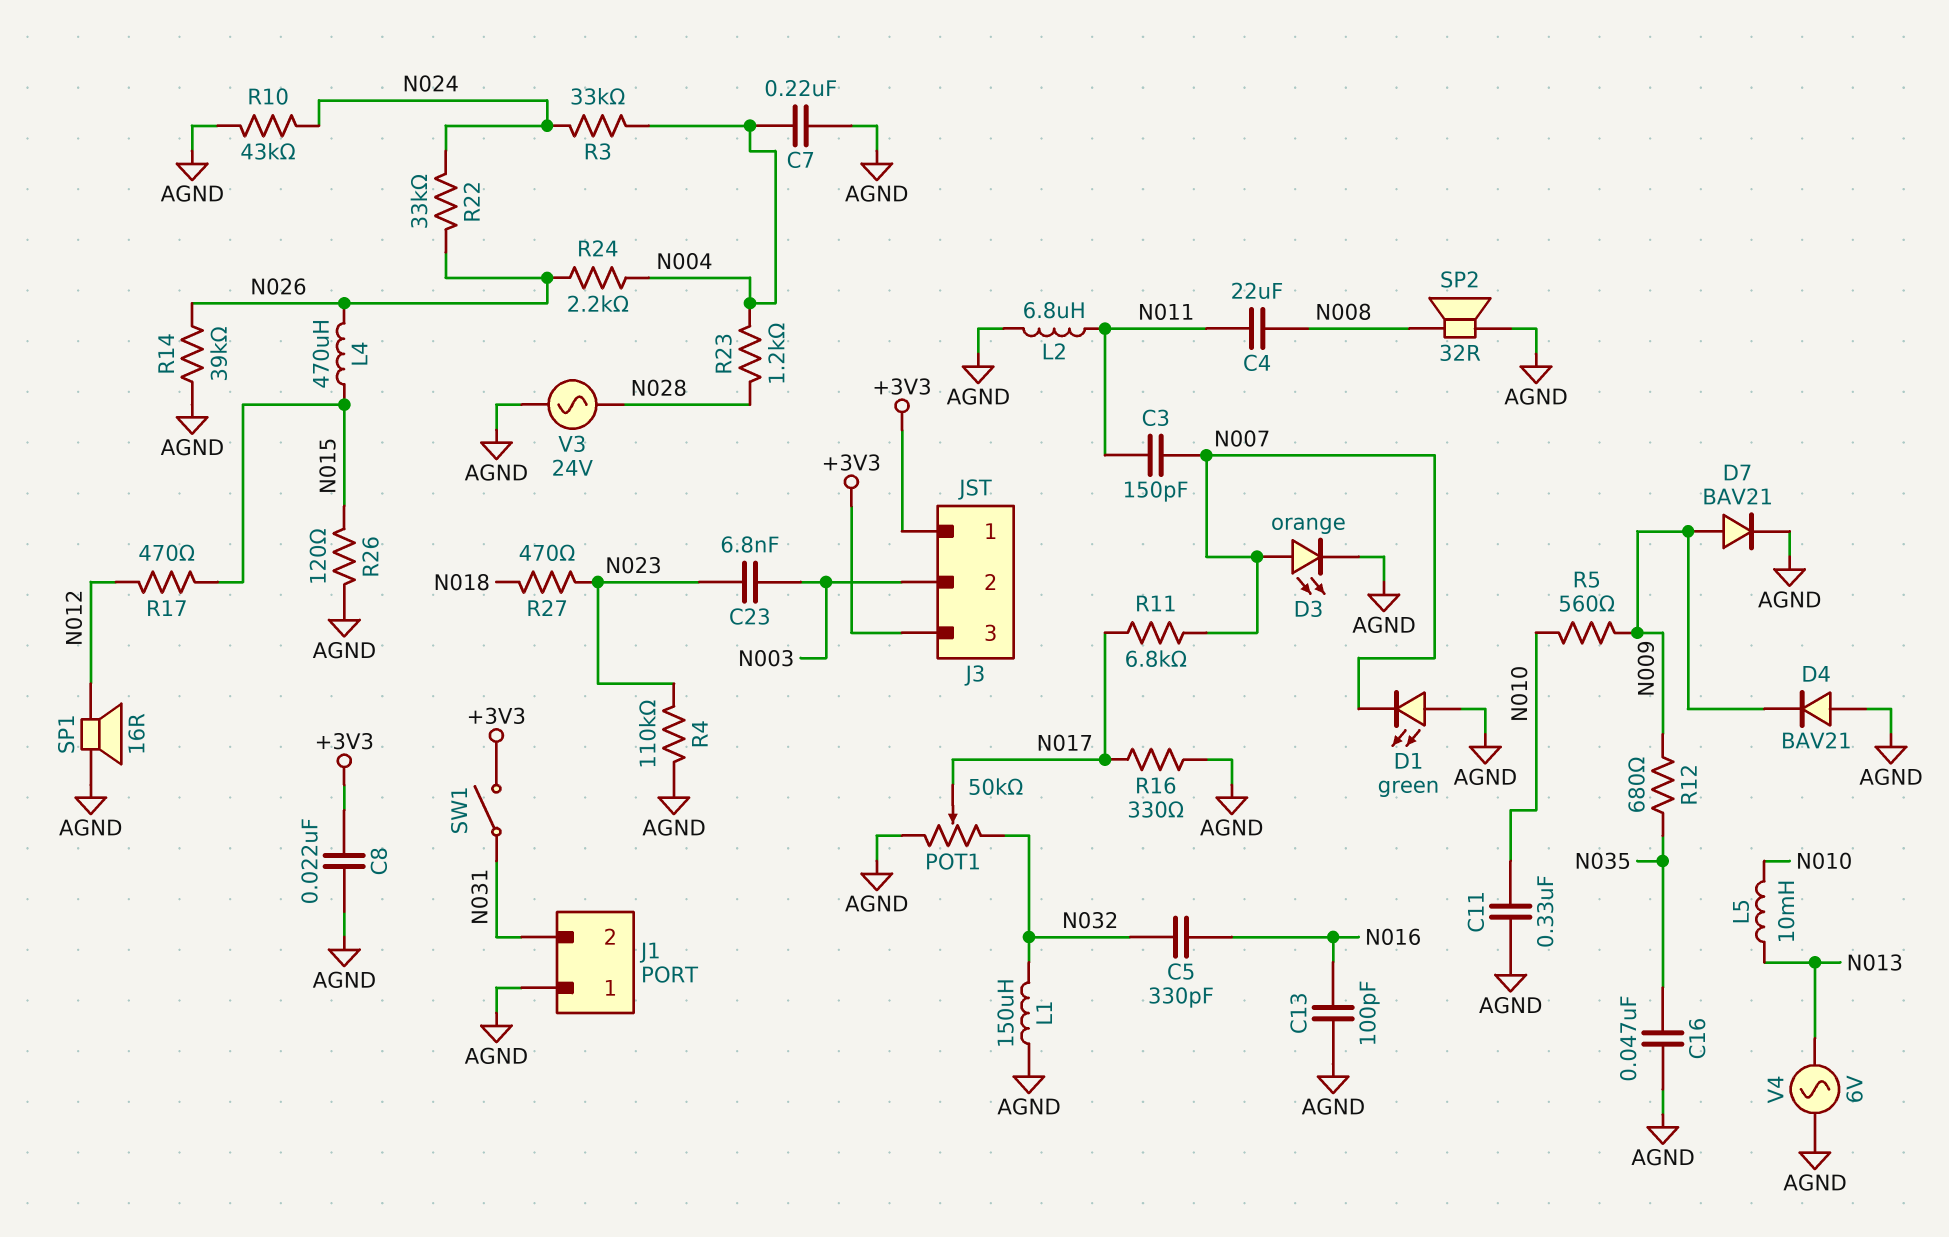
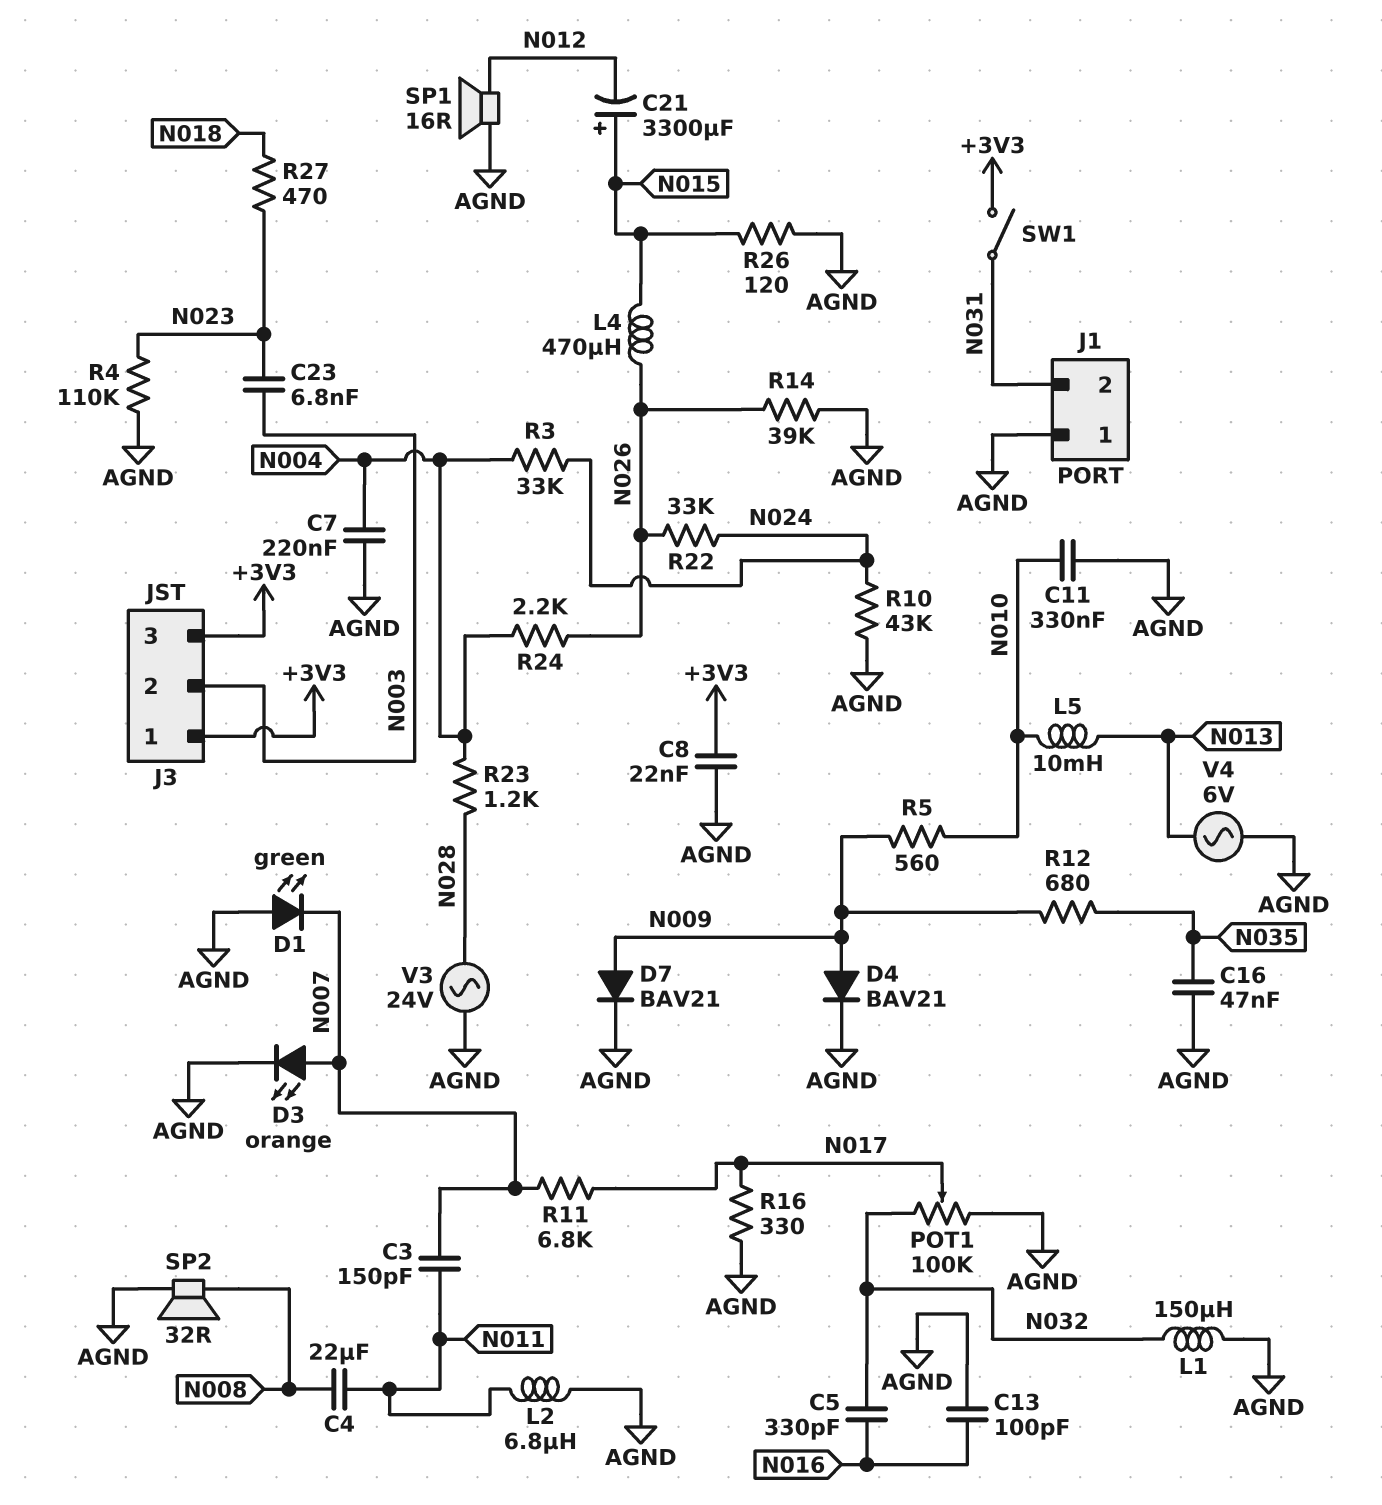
C21: none -> 3300uF (plus N015, minus N012)
D4: diode BAV21 (A AGND, K N009) -> diode BAV21 (A N009, K AGND)
POT1: 50k (AGND, N032, wiper N017) -> 100k (AGND, N032, wiper N017)
R17: 470 (N012, N015) -> none

